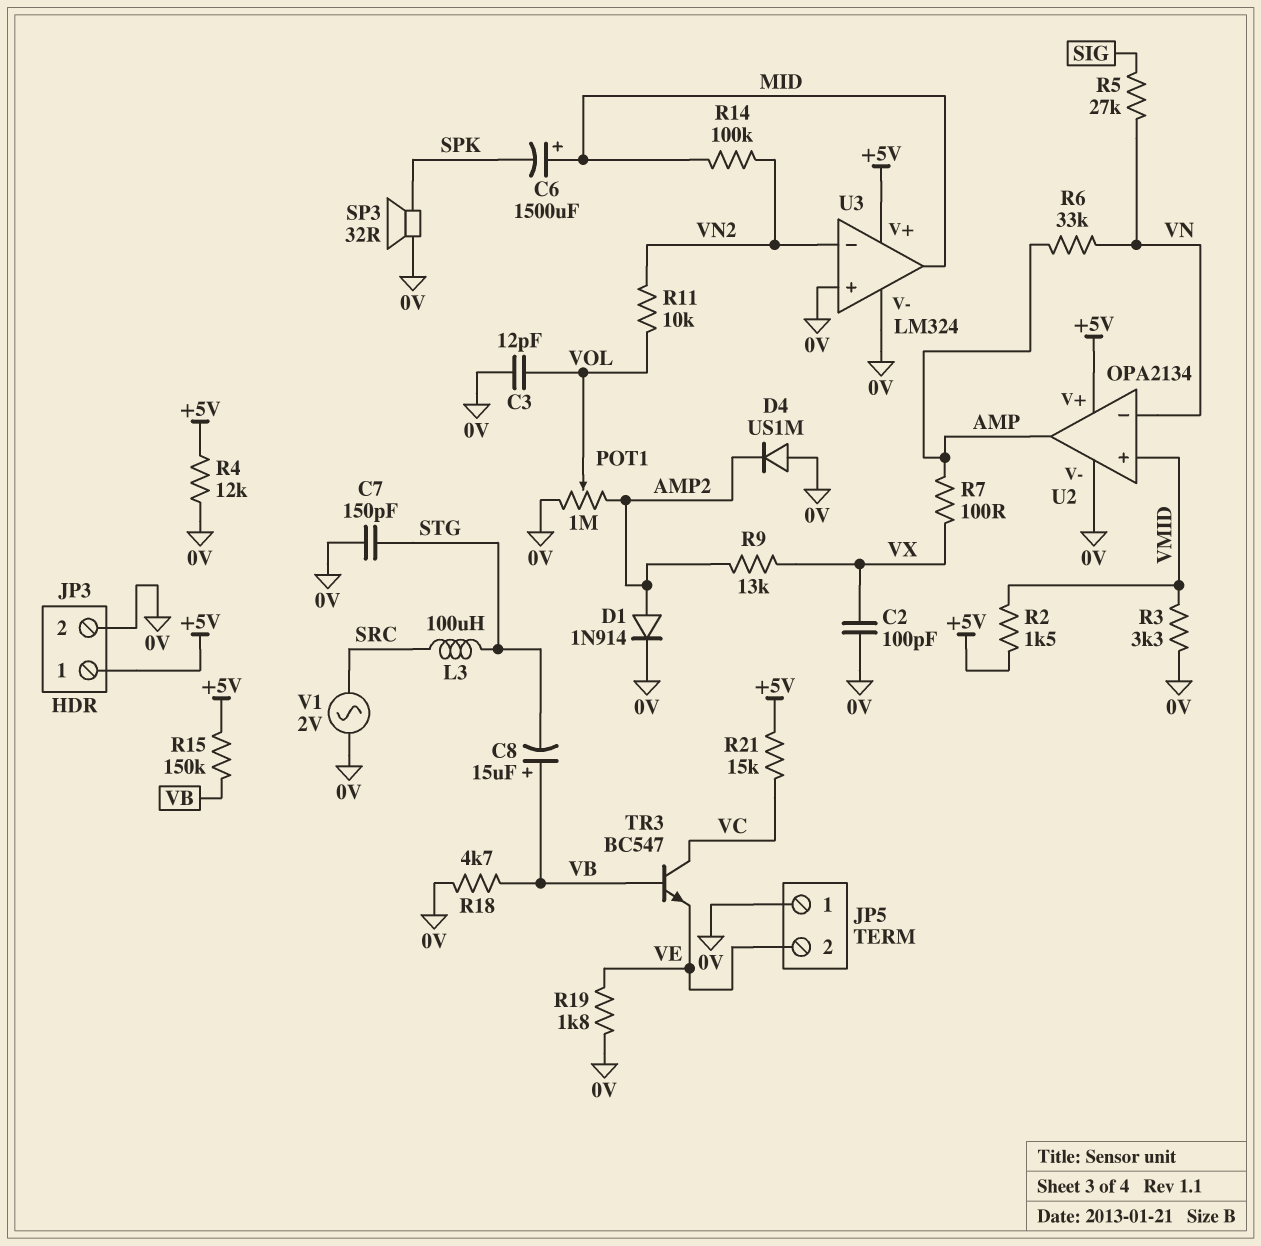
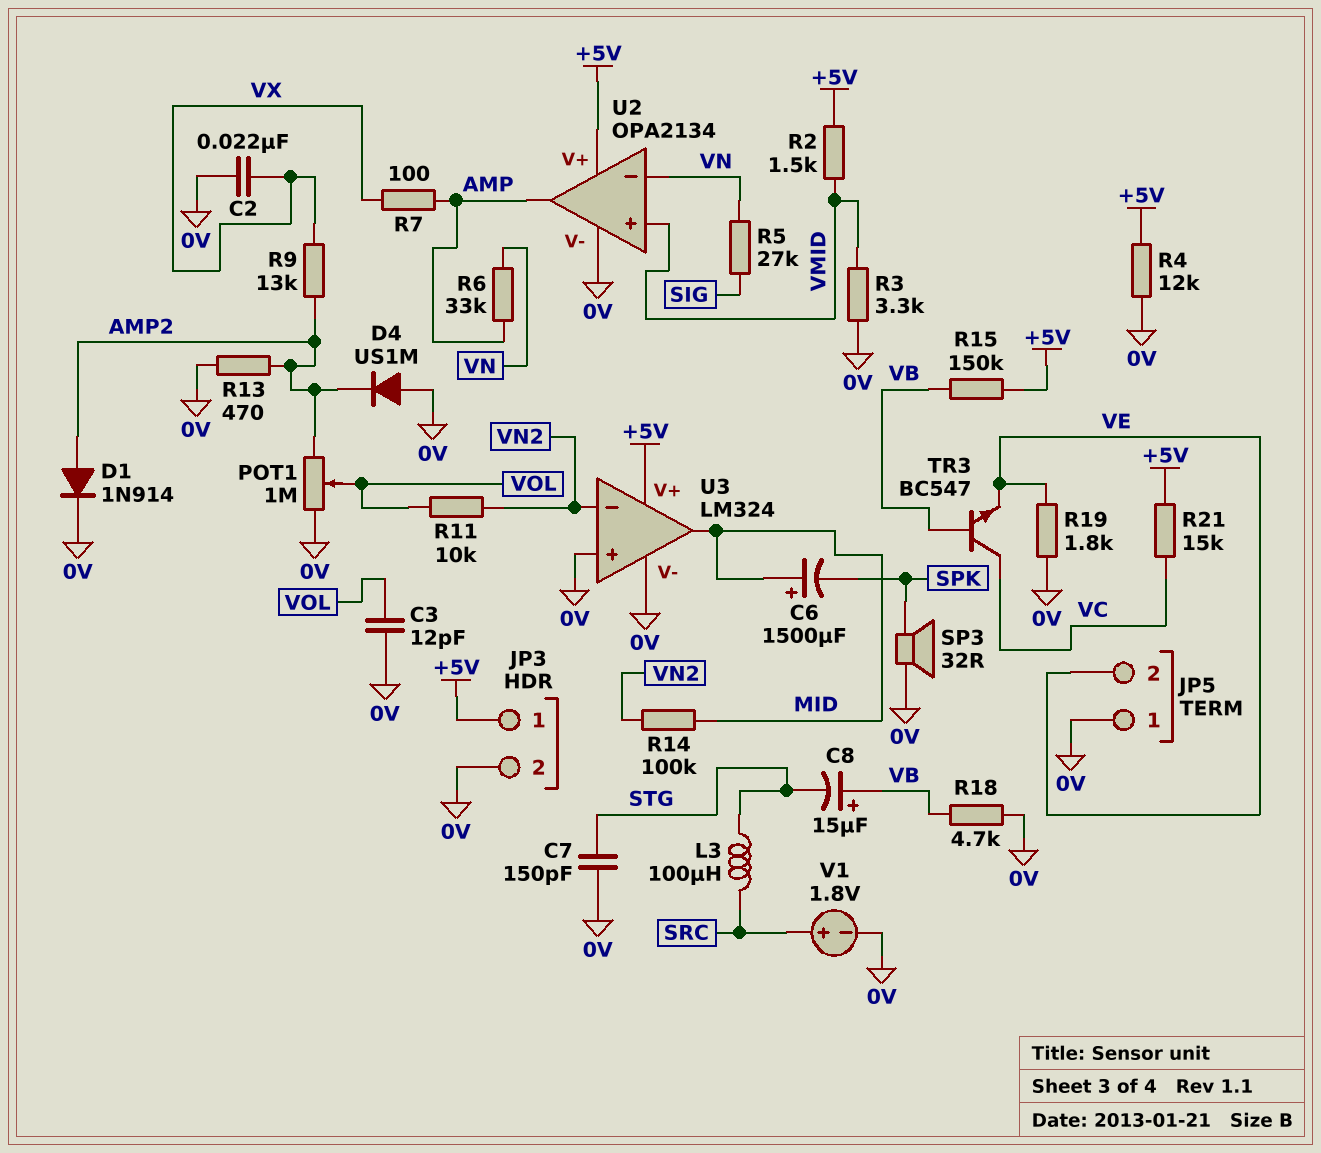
C2: 100pF (0V, VX) -> 22nF (0V, VX)
R13: none -> 470 (0V, AMP2)
V1: AC 2V (0V, SRC) -> 1.8V (plus SRC, minus 0V)

